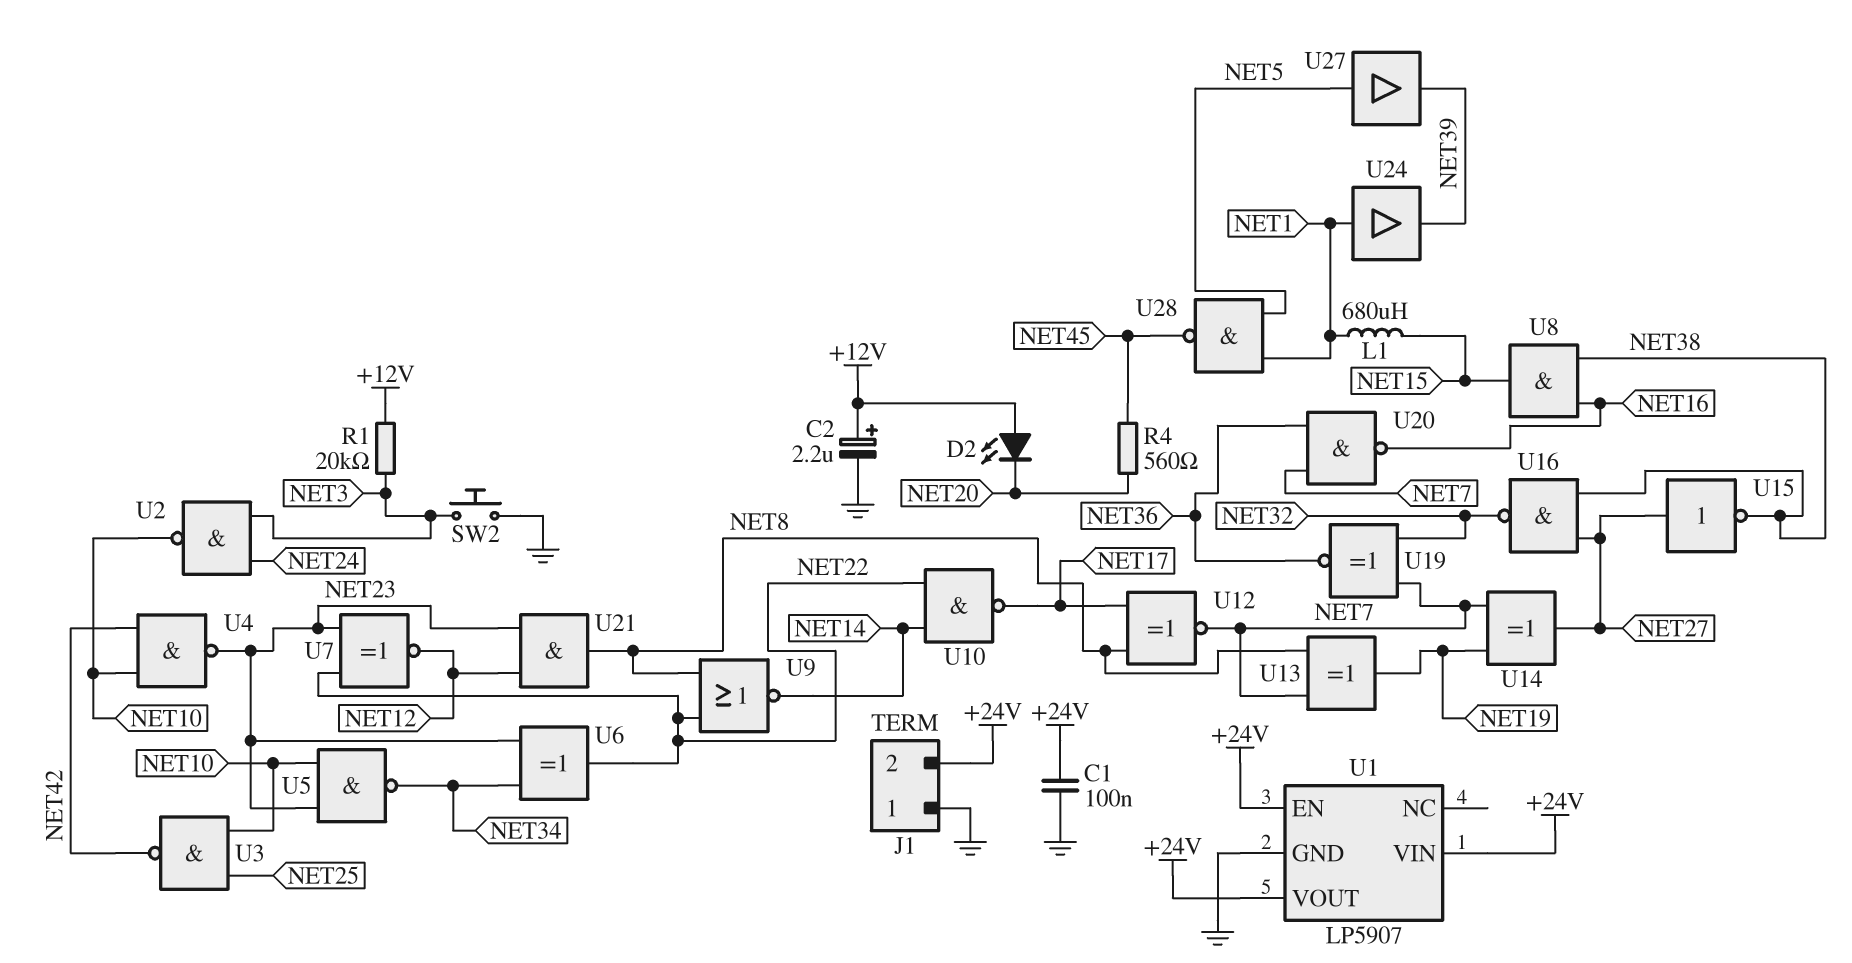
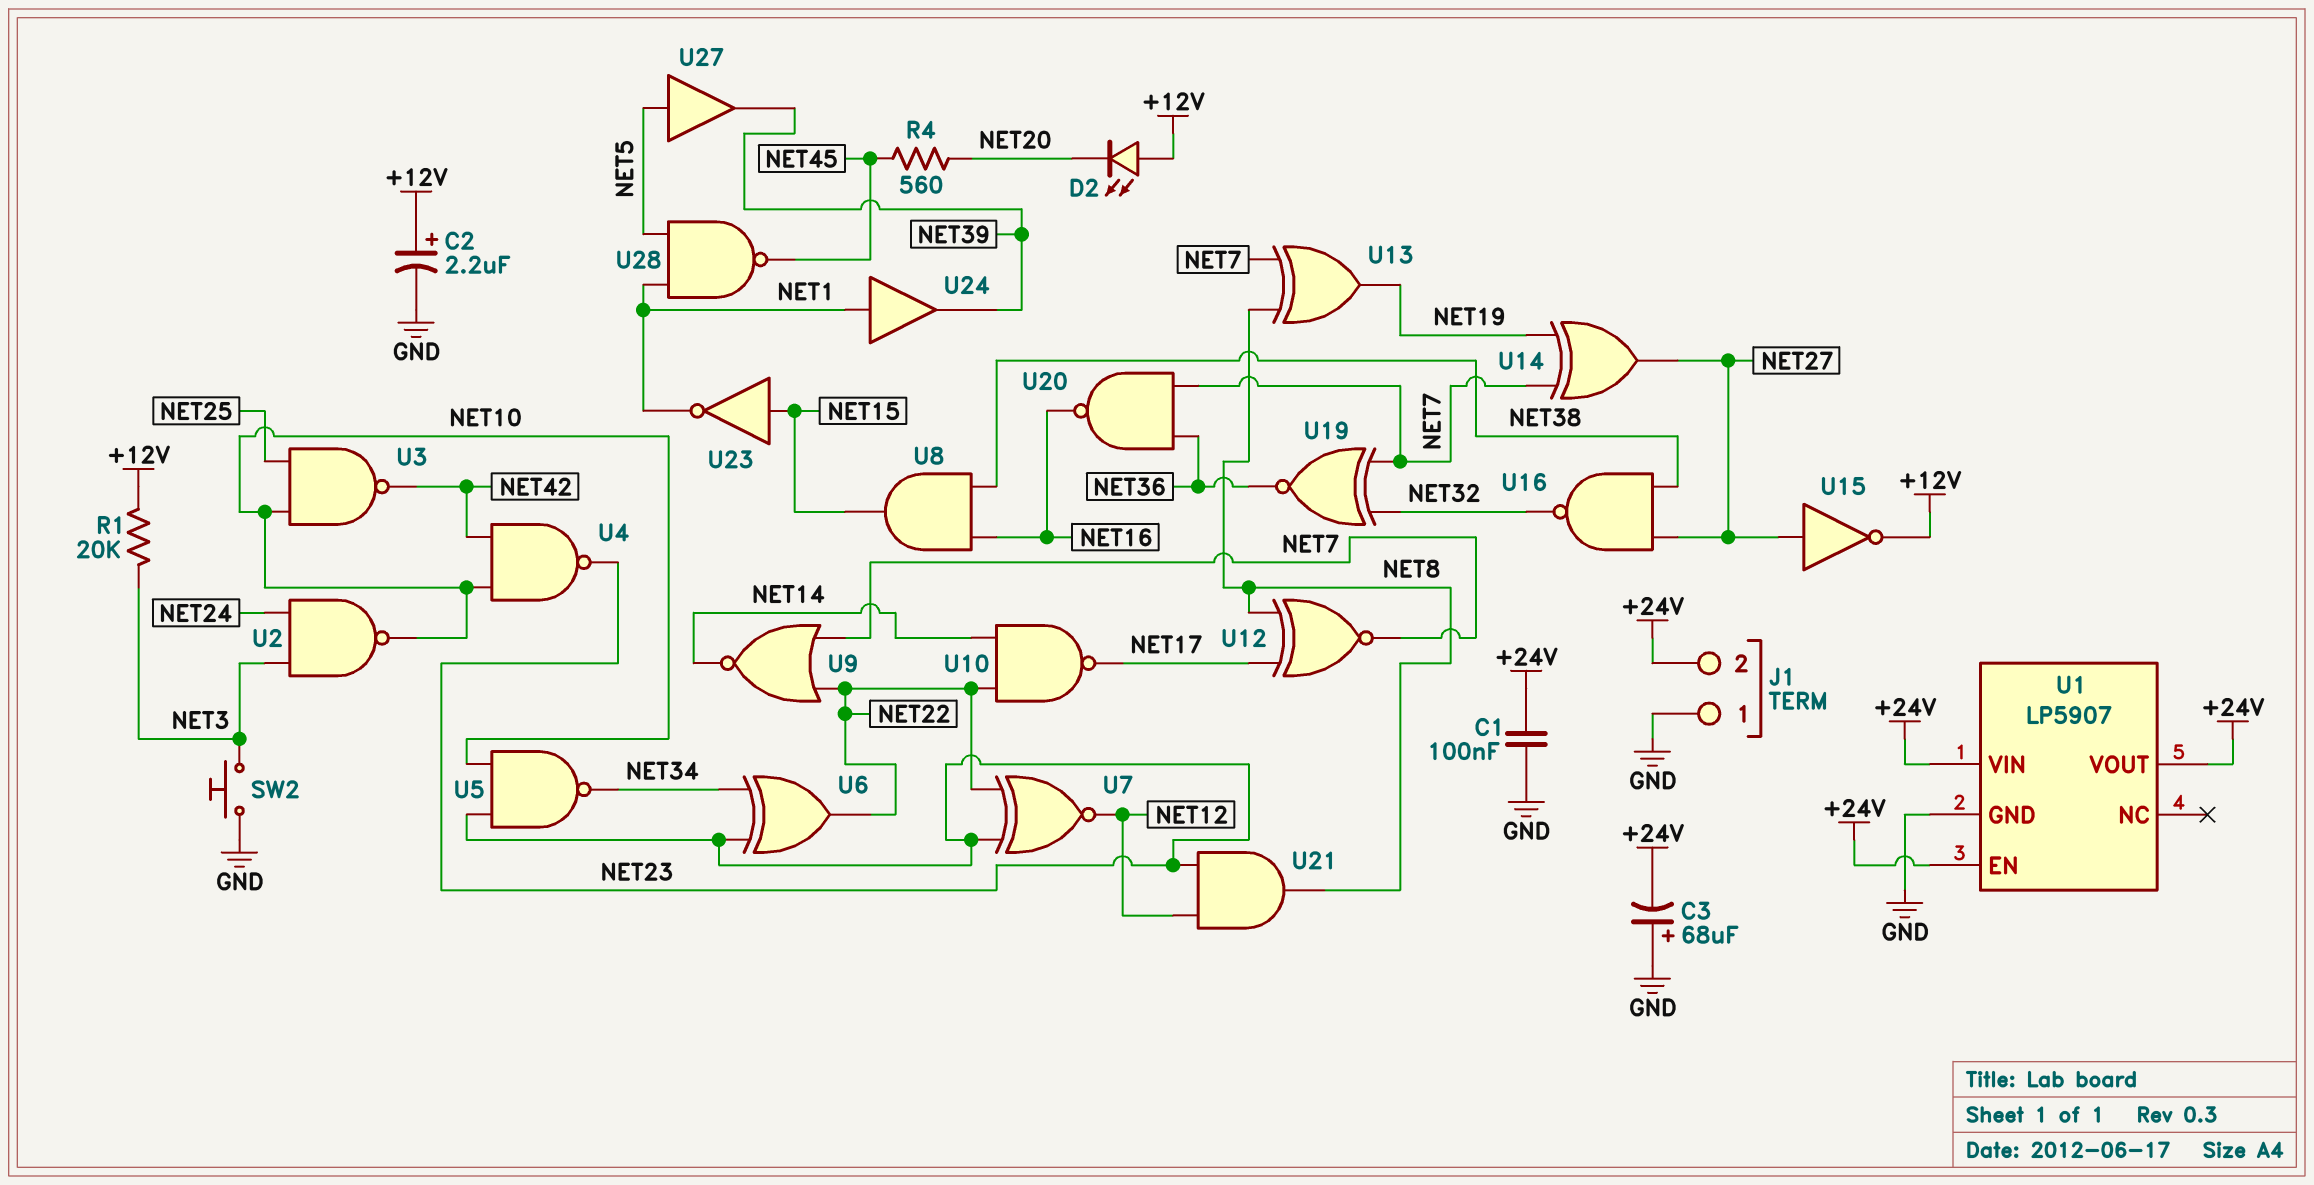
C3: none -> 68uF (plus GND, minus +24V)
L1: 680uH (NET1, NET15) -> none
U9: NOR (in NET8, in NET22, out NET14) -> NOR (in NET7, in NET22, out NET14)
U15: NOT (in NET27, out NET38) -> NOT (in NET27, out +12V)
U23: none -> NOT (in NET15, out NET1)

